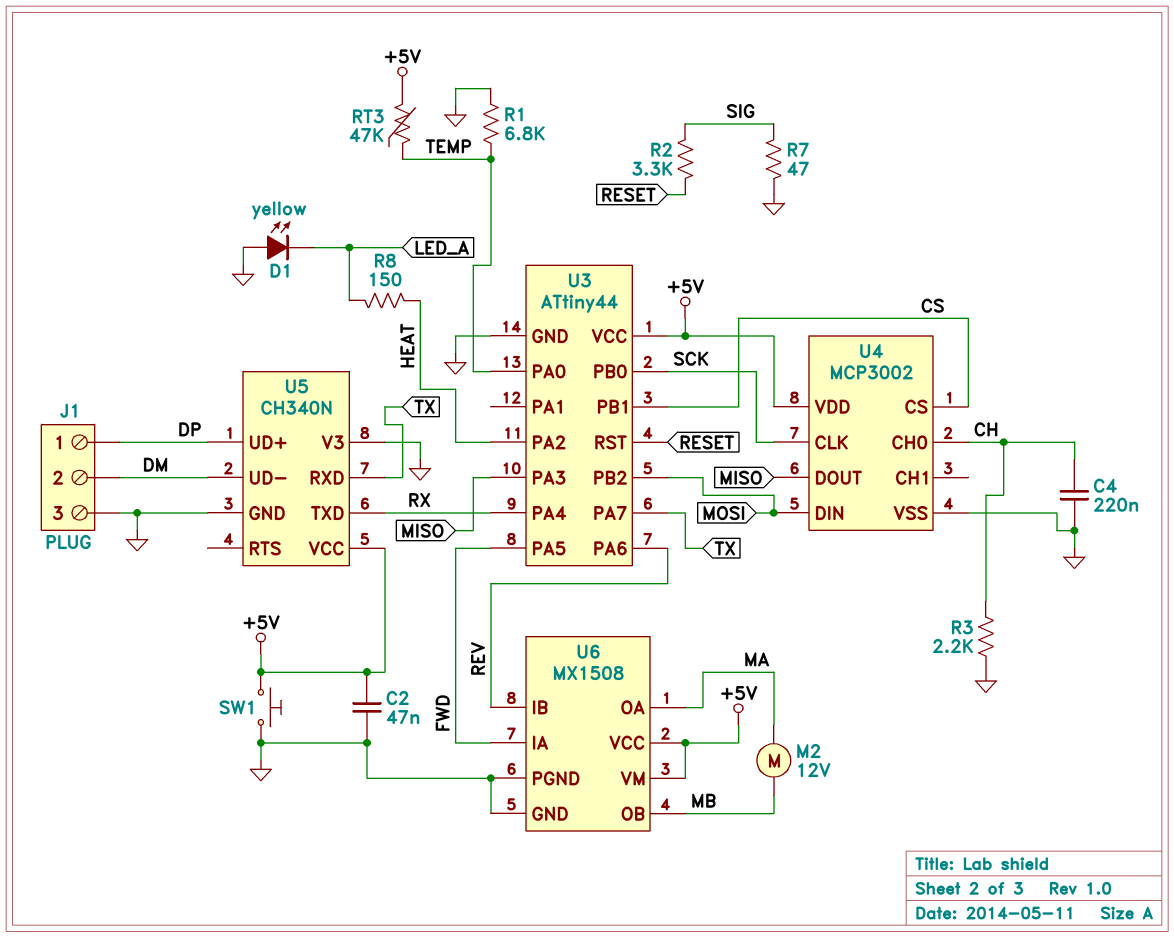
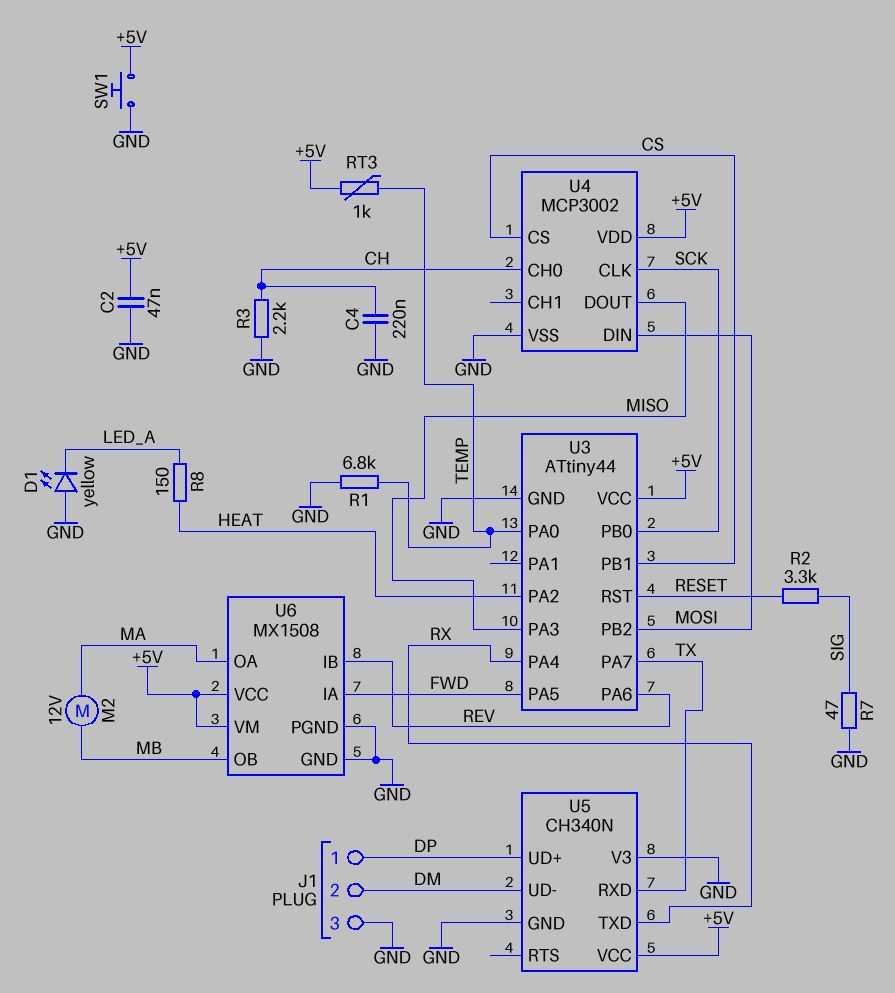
RT3: 47k (+5V, TEMP) -> 1k (+5V, TEMP)

